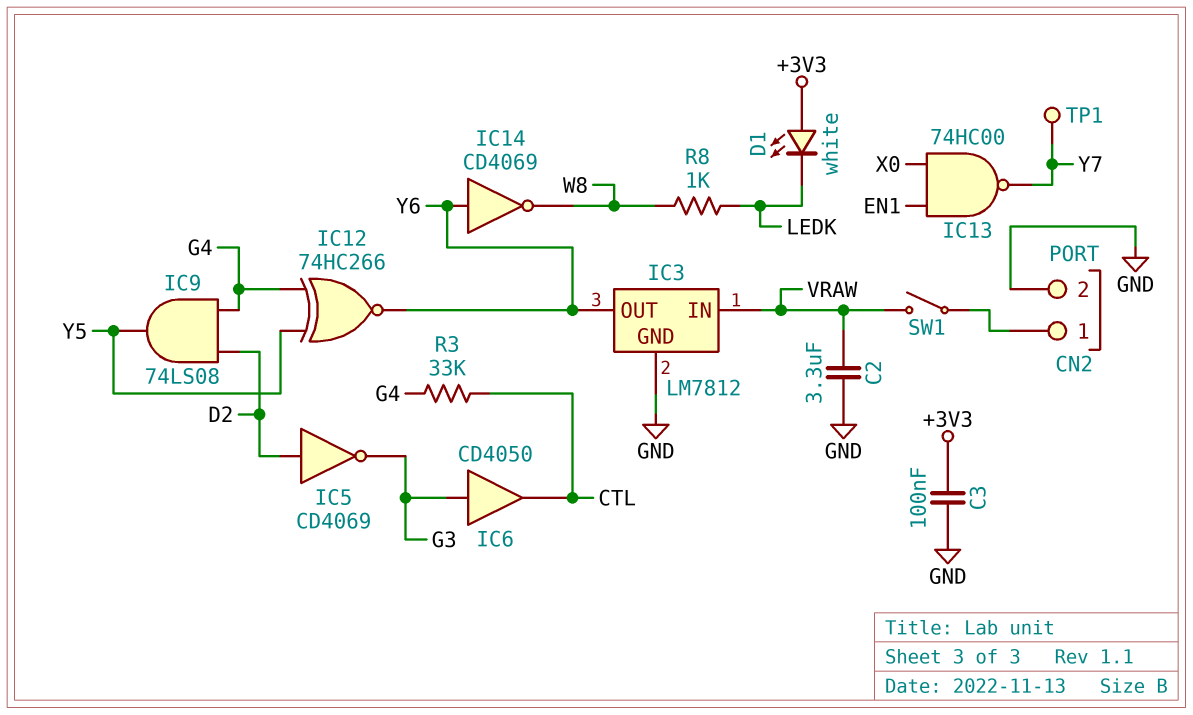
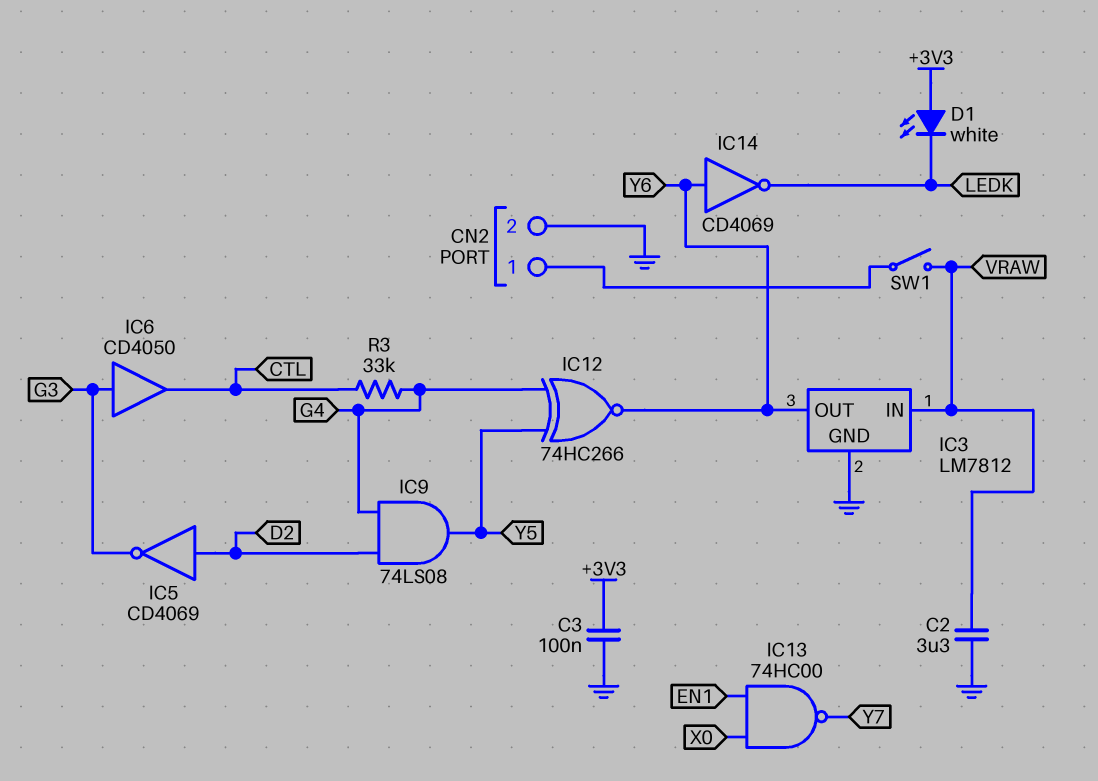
IC14: NOT CD4069 (in Y6, out W8) -> NOT CD4069 (in Y6, out LEDK)
R8: 1k (LEDK, W8) -> none
TP1: test point (Y7) -> none

